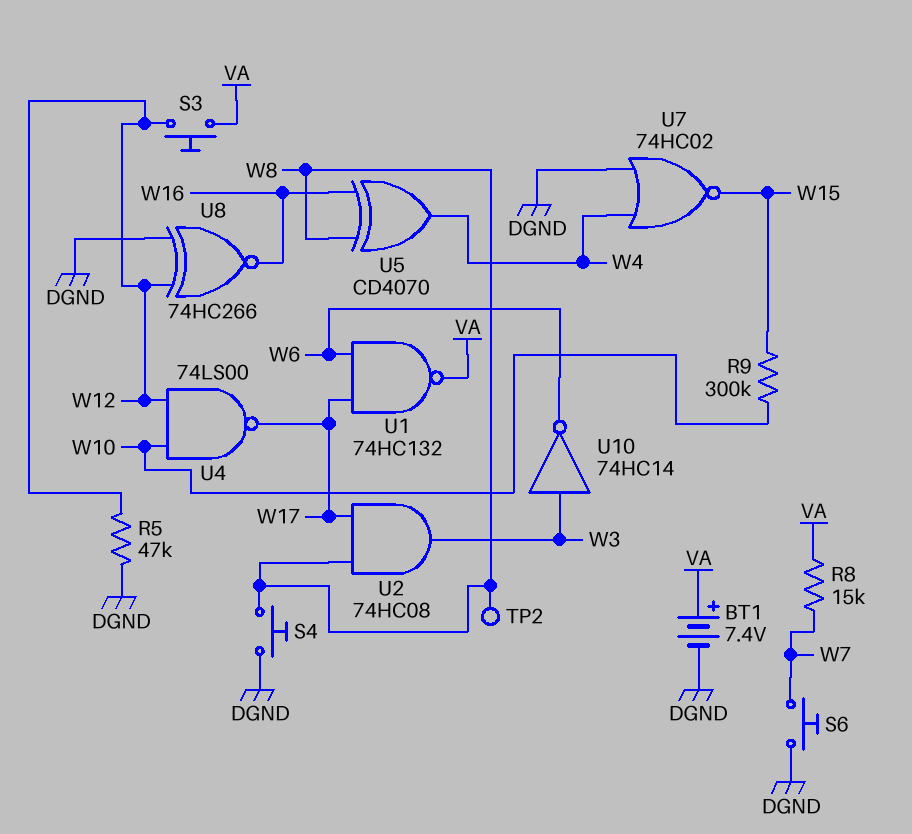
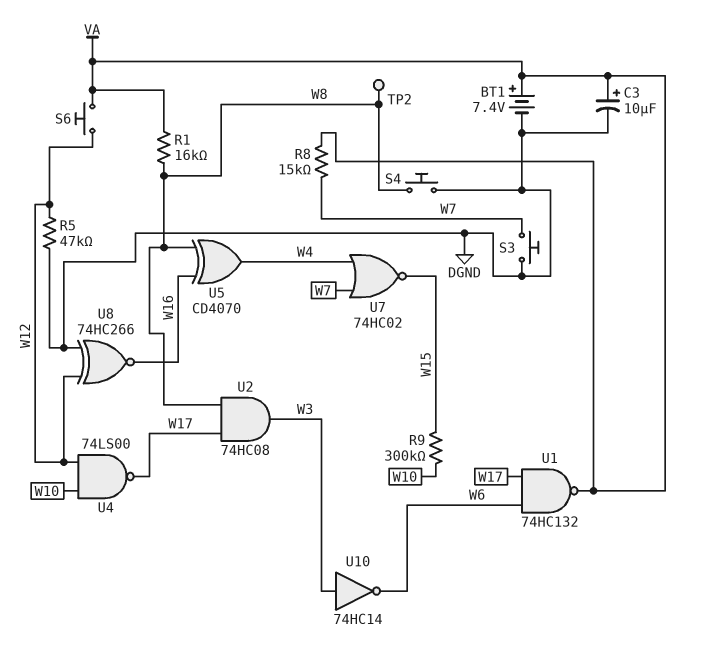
C3: none -> 10uF (plus VA, minus DGND)
R1: none -> 16k (VA, W8)
S3: button (VA, W12) -> button (DGND, W7)
S6: button (DGND, W7) -> button (VA, W12)
U7: NOR 74HC02 (in DGND, in W4, out W15) -> NOR 74HC02 (in W4, in W7, out W15)

